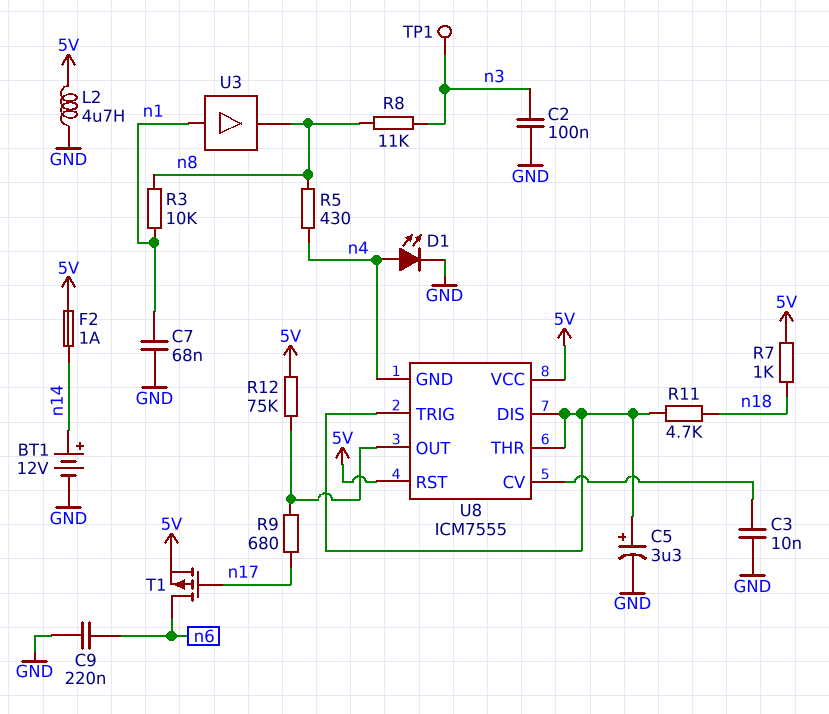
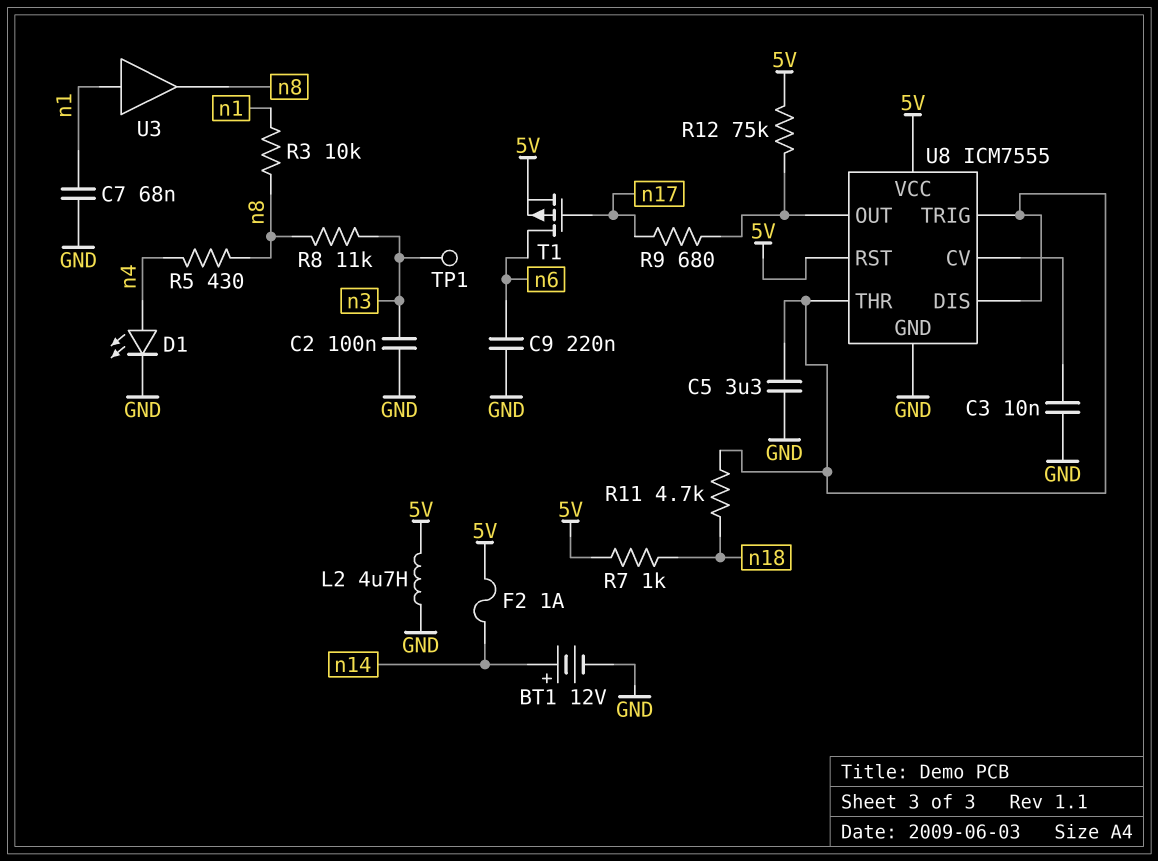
C5: 3.3uF (plus U8/DIS, minus GND) -> 3.3uF (GND, U8/DIS)
U8 pin GND: n4 -> GND

